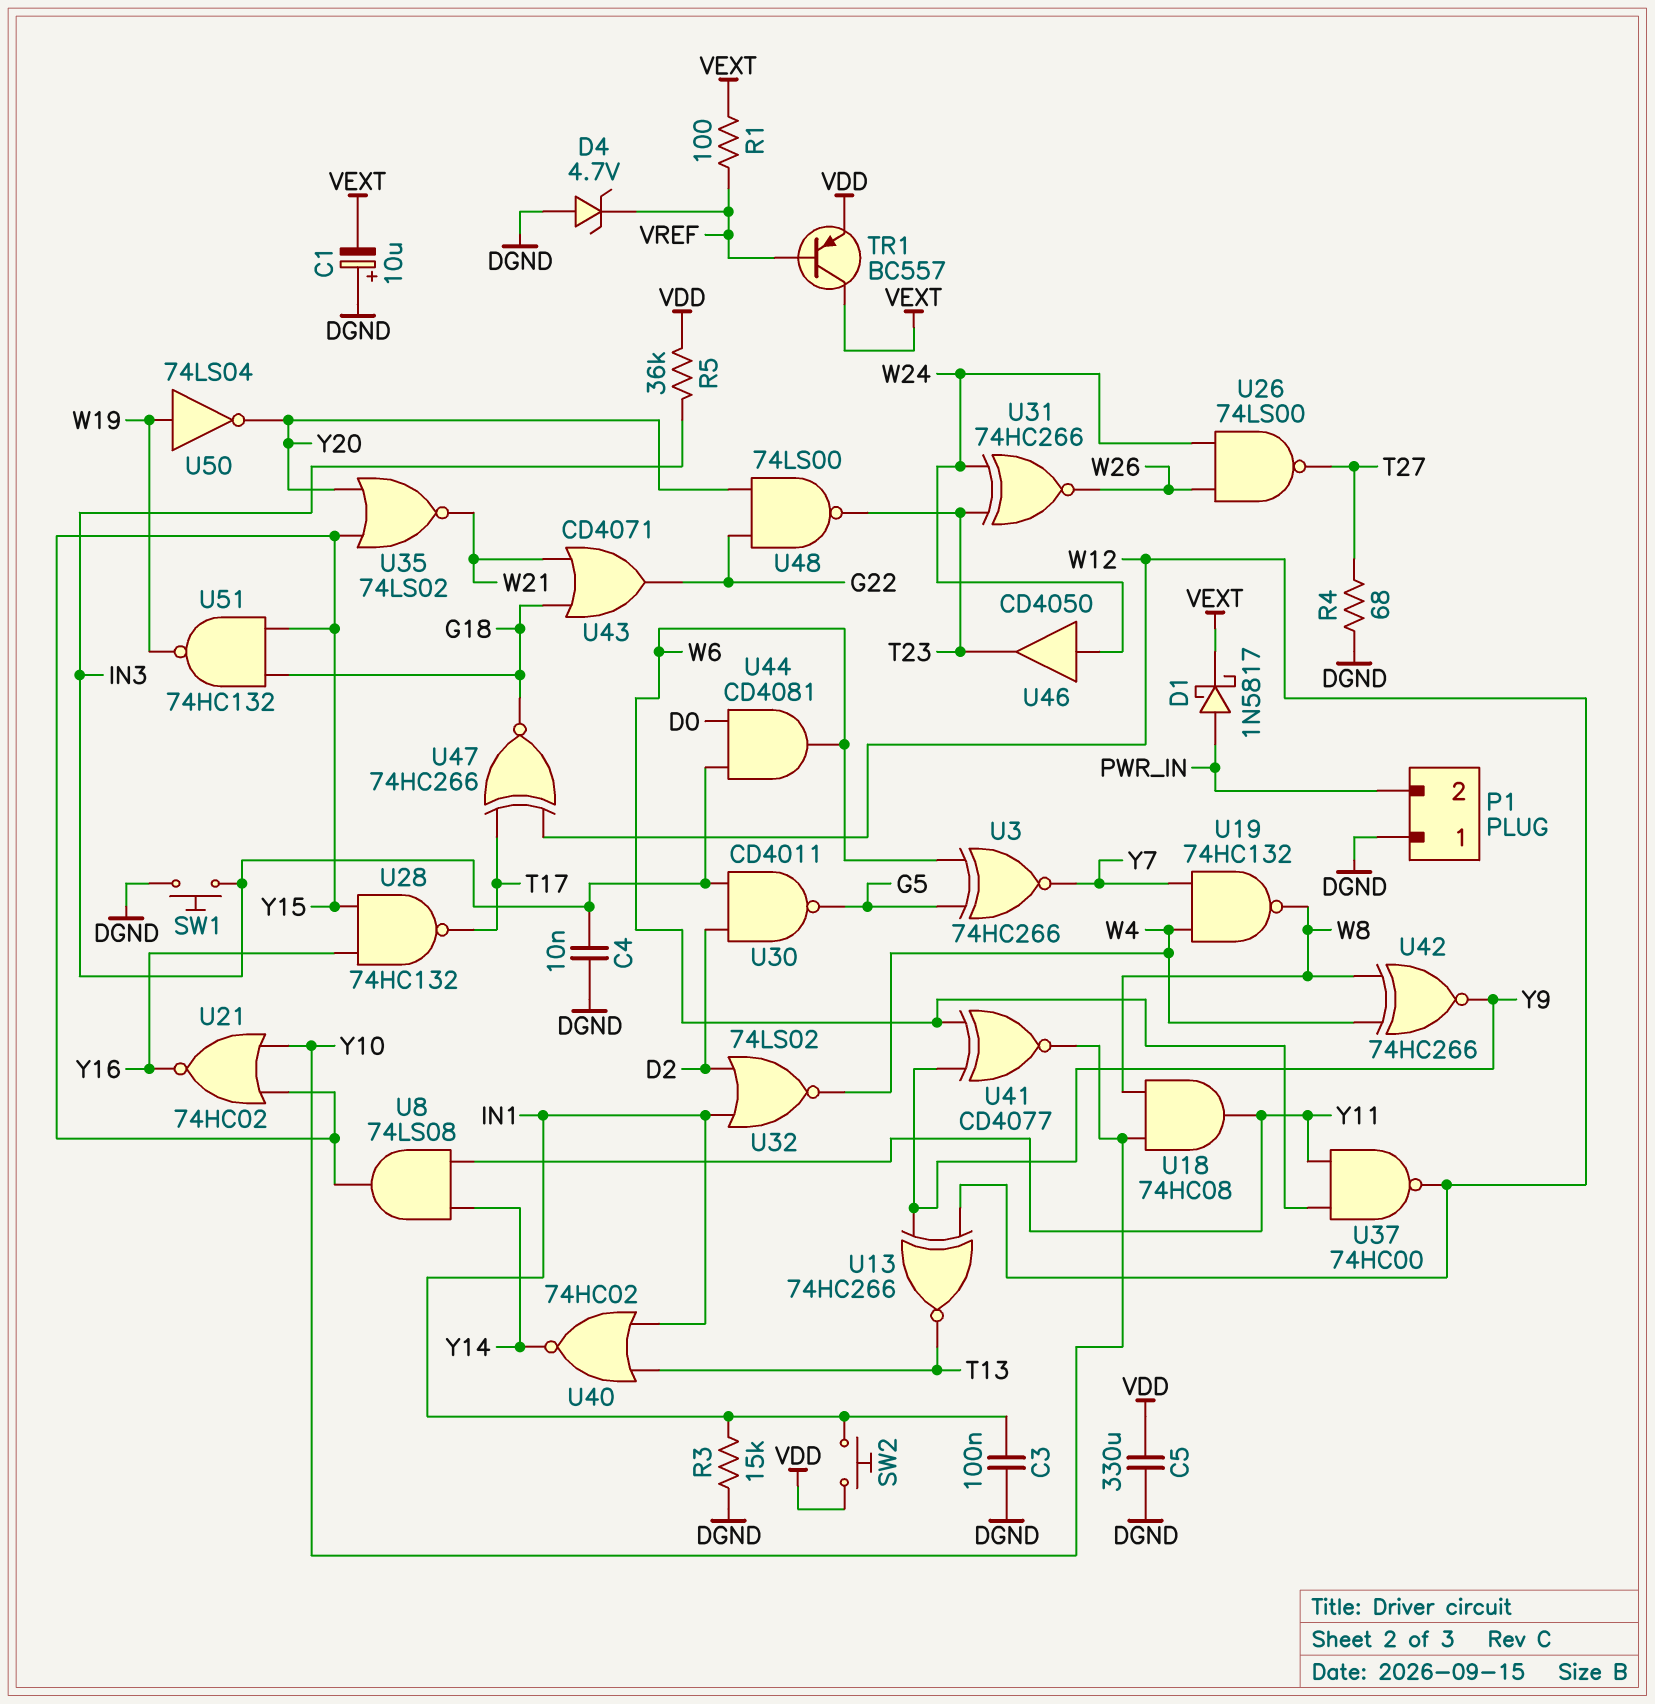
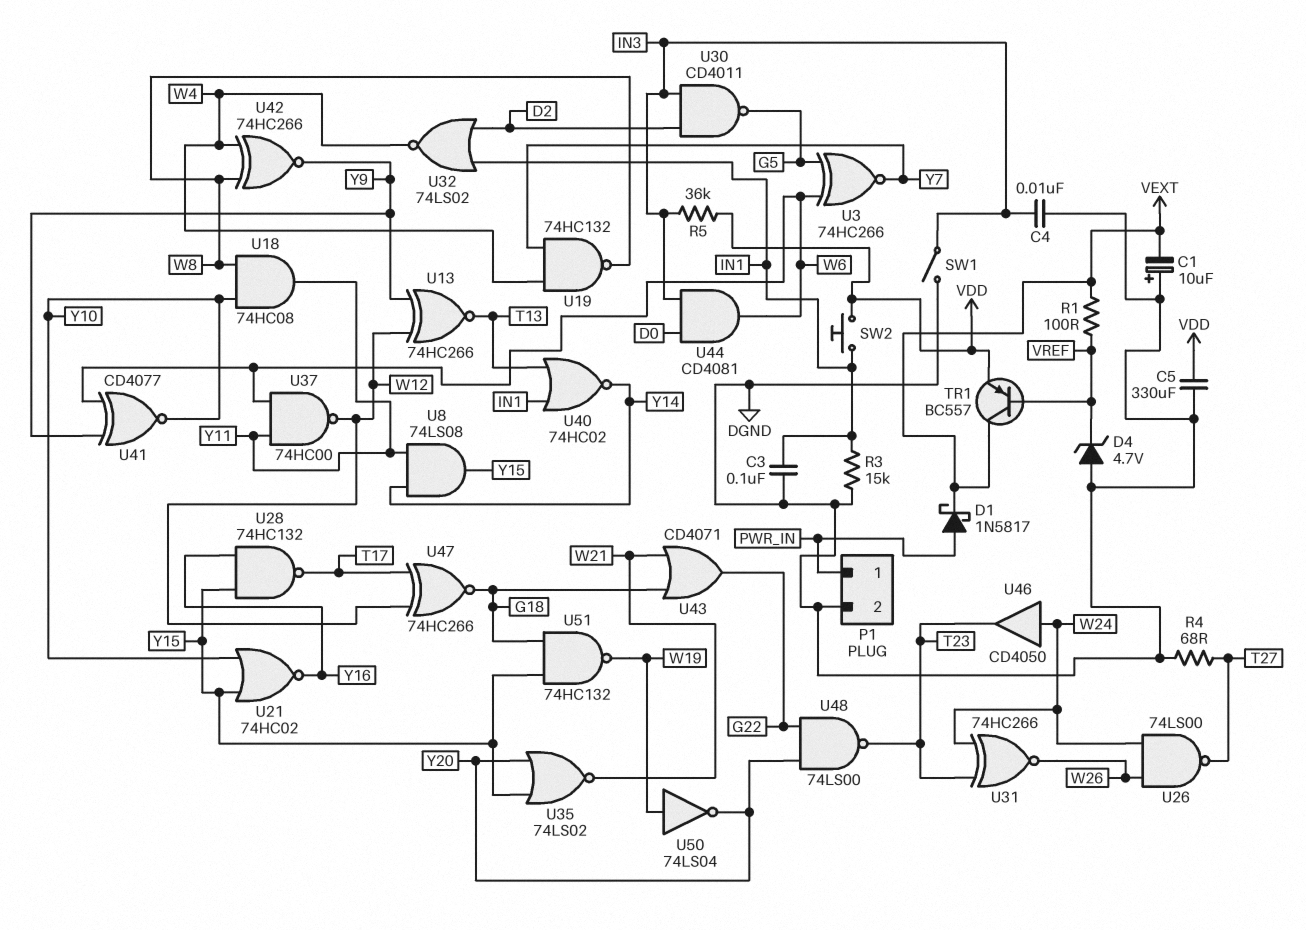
P1 pin 1: DGND -> PWR_IN
P1 pin 2: PWR_IN -> DGND
SW1: button (DGND, IN3) -> switch (DGND, IN3)

